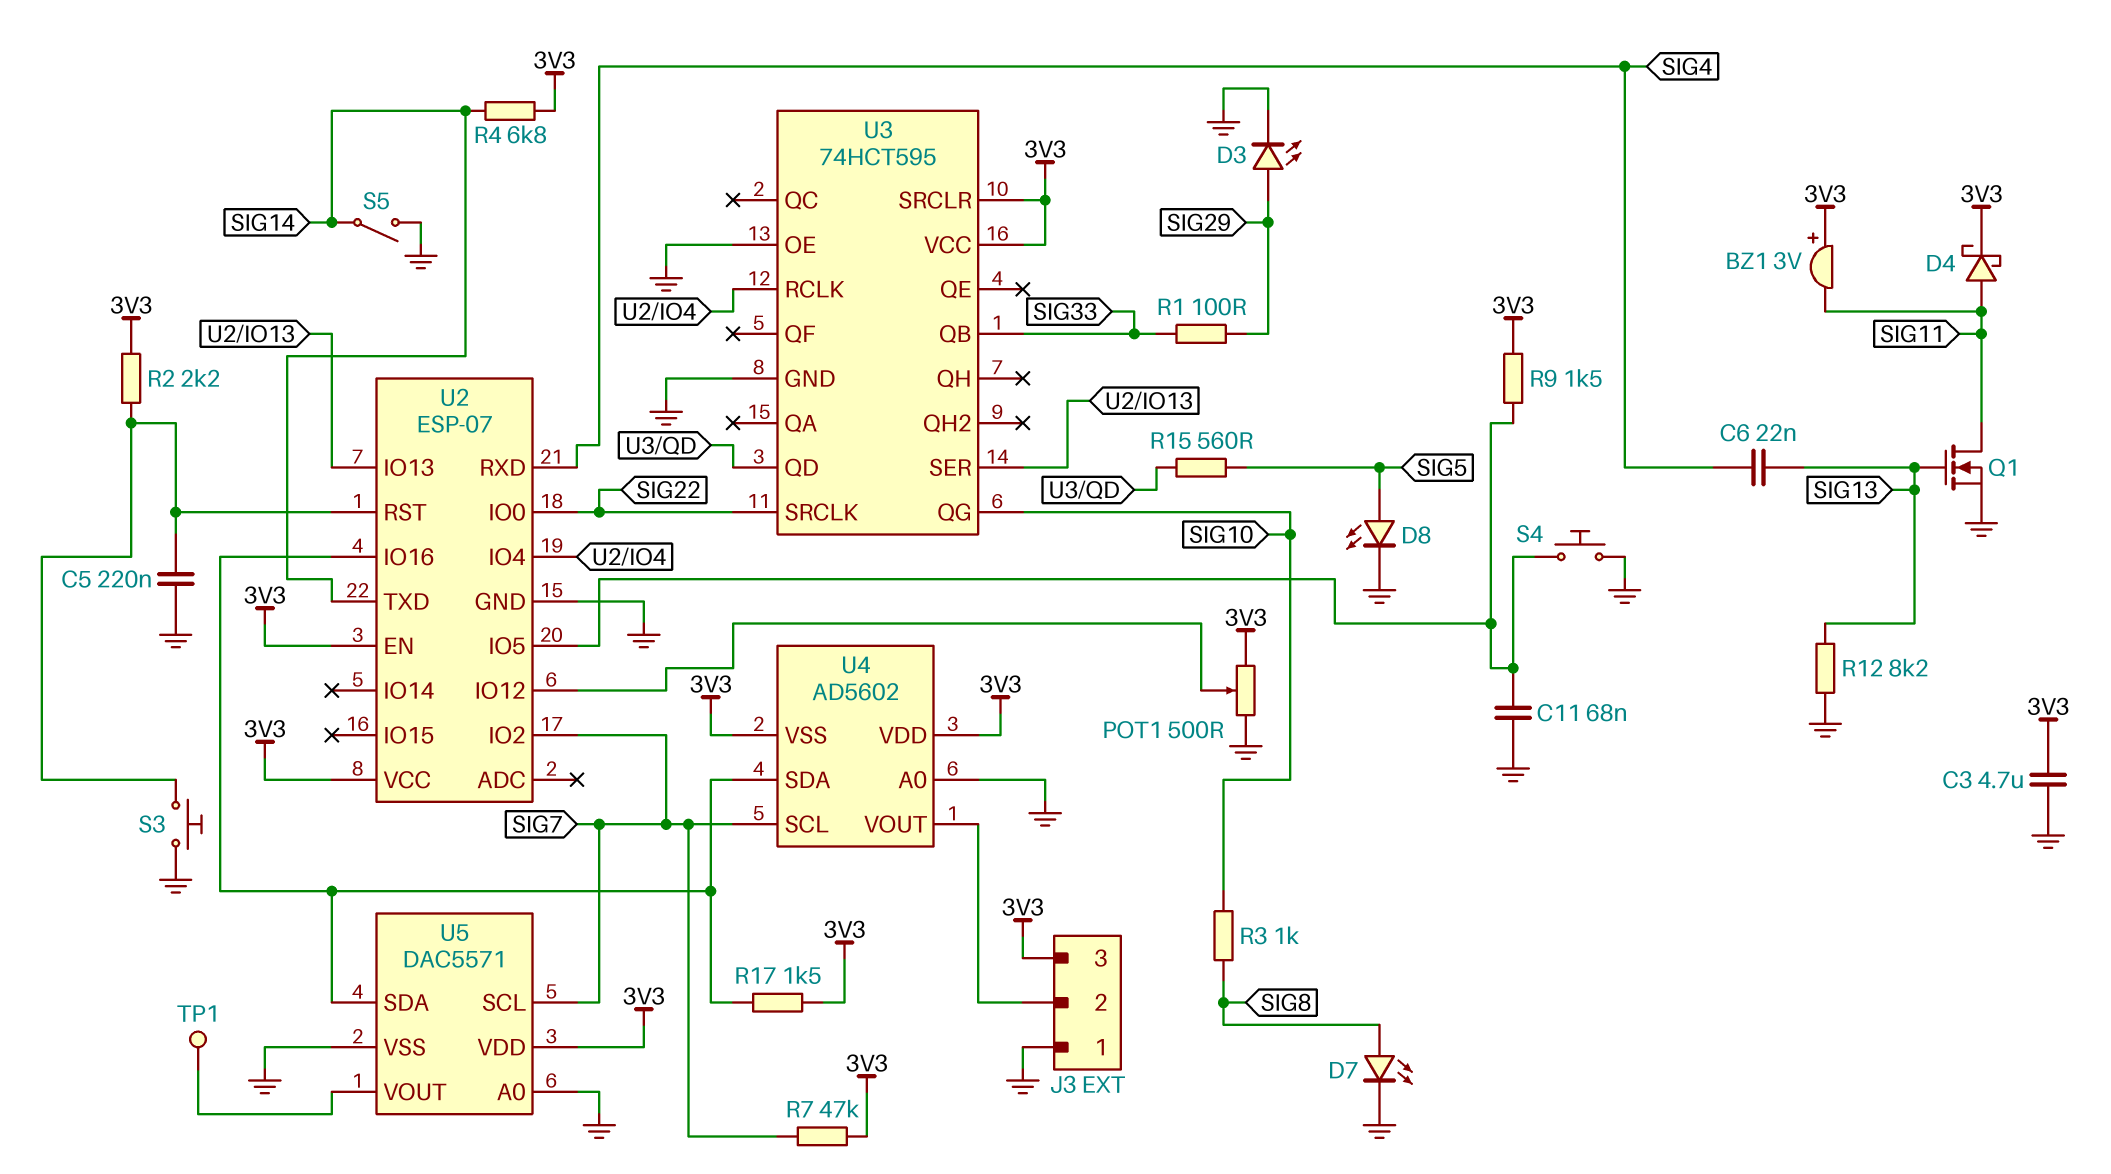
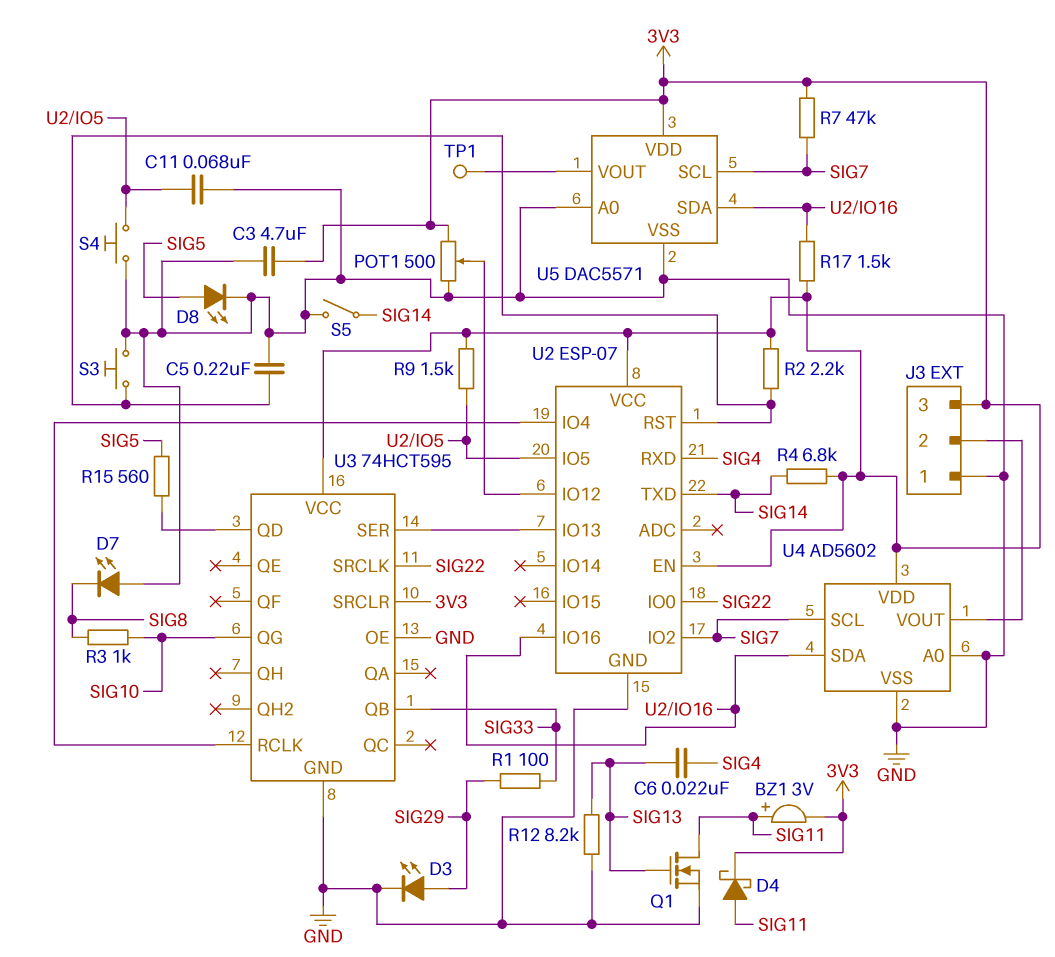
BZ1: buzzer 3V (plus 3V3, minus SIG11) -> buzzer 3V (plus SIG11, minus 3V3)
D7: LED (A SIG8, K GND) -> LED (A GND, K SIG8)
U4 pin VSS: 3V3 -> GND

